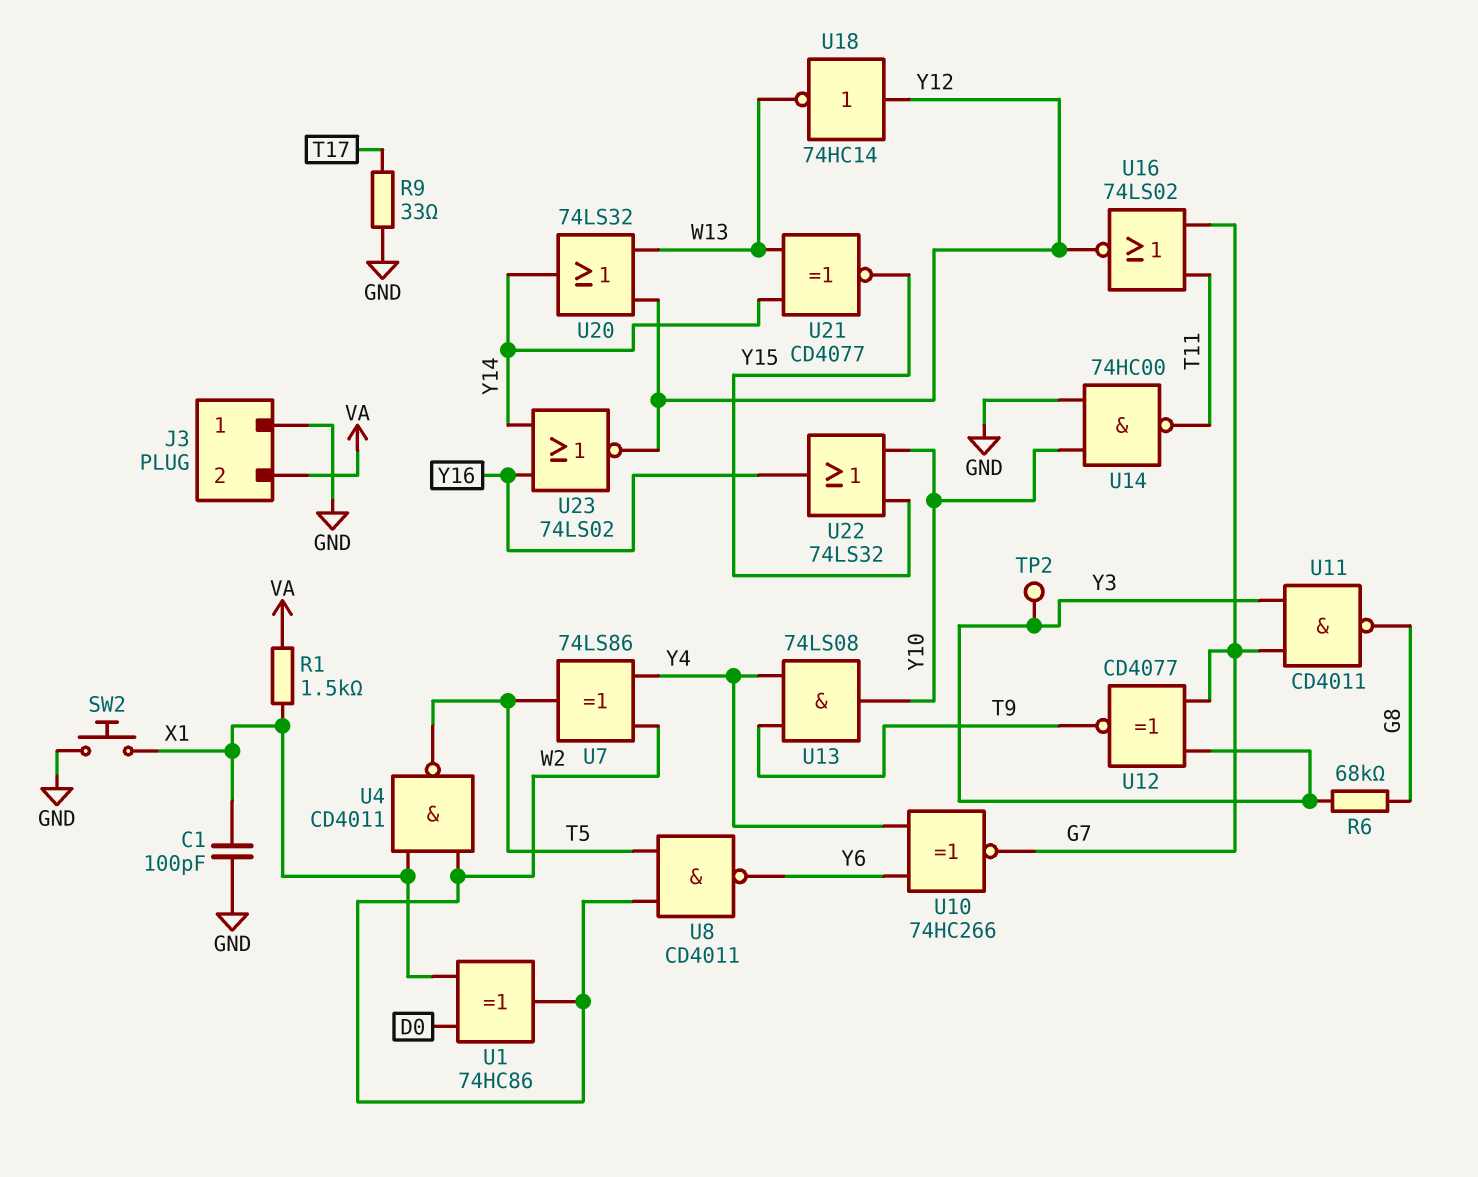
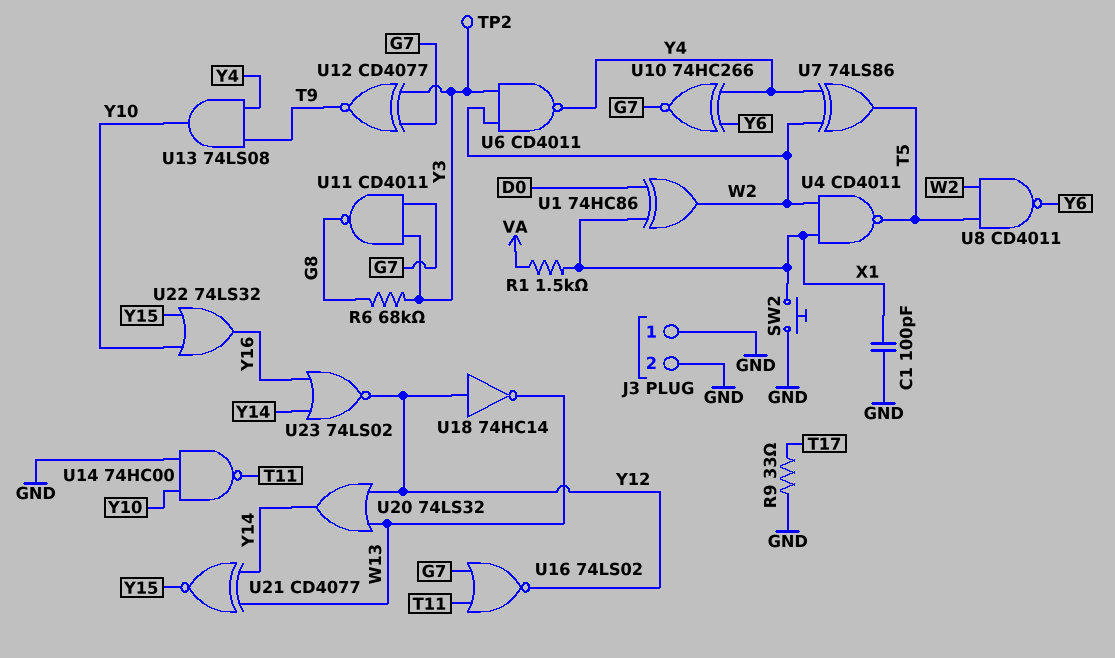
J3 pin 2: VA -> GND
U6: none -> NAND CD4011 (in W2, in Y3, out Y4)

